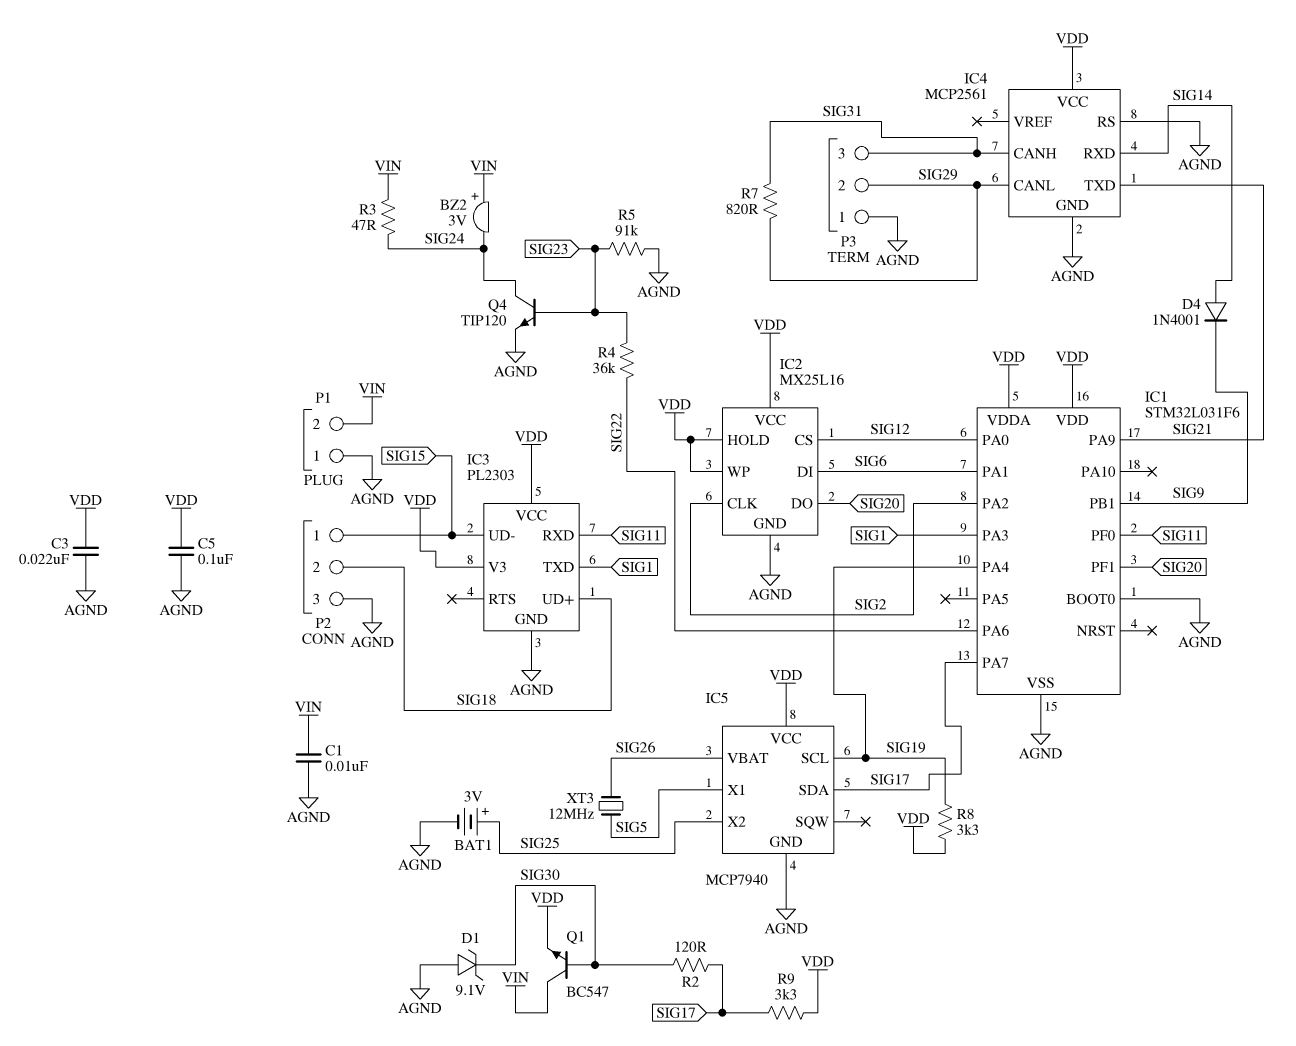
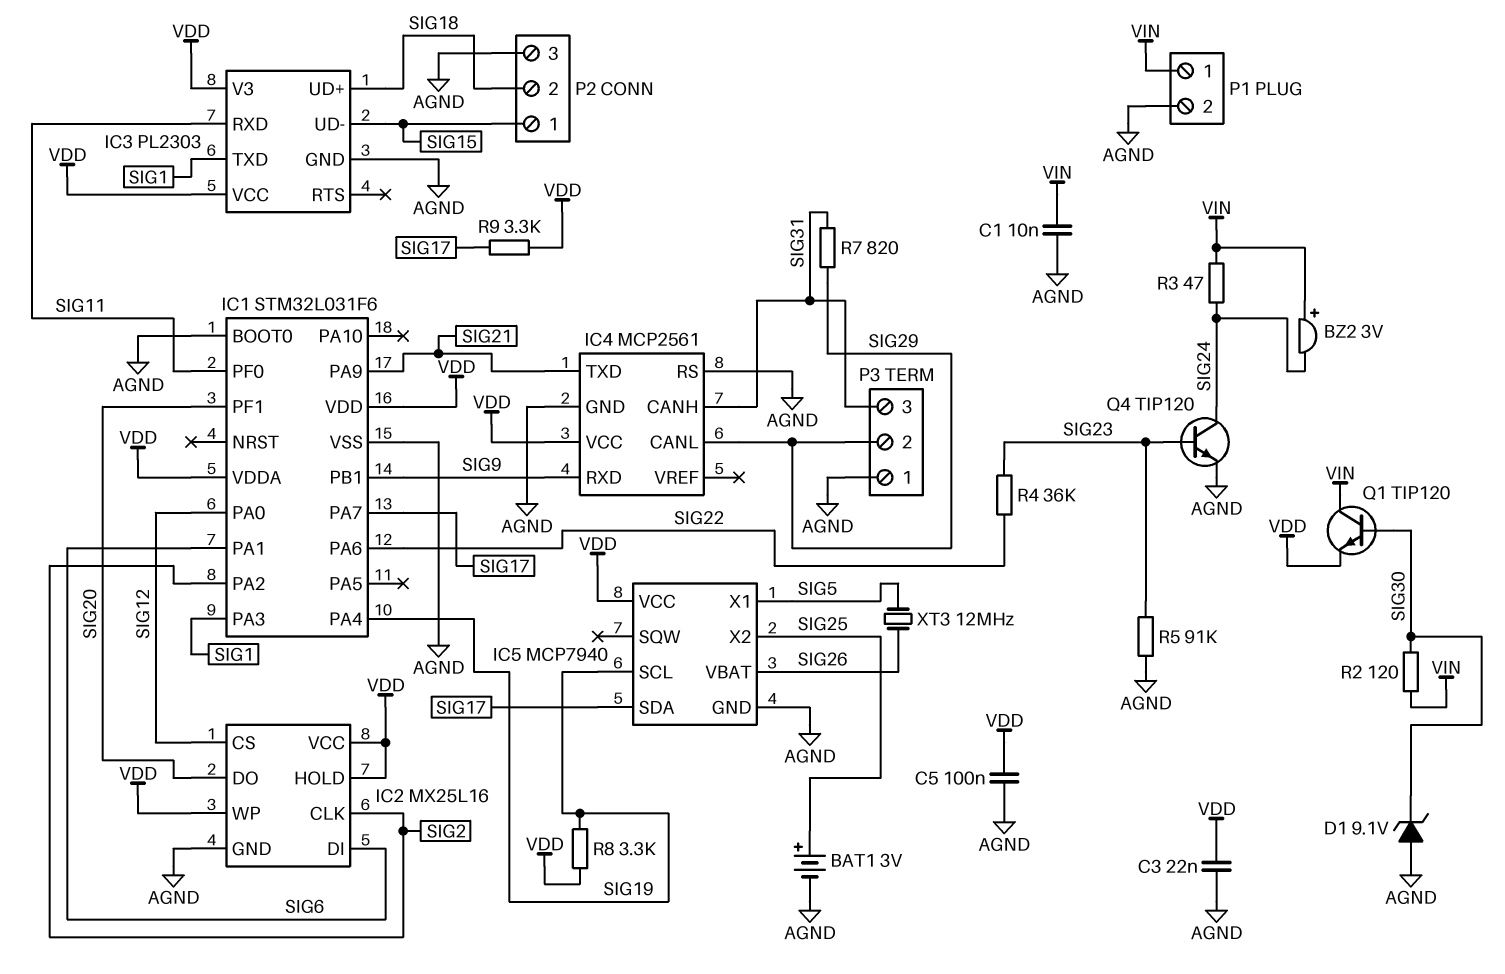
D4: diode 1N4001 (A SIG14, K SIG9) -> none
IC4 pin RXD: SIG14 -> SIG9
P1 pin 1: AGND -> VIN
P1 pin 2: VIN -> AGND
Q1: NPN BC547 (B SIG30, C VIN, E VDD) -> NPN TIP120 (B SIG30, C VIN, E VDD)
R2: 120 (SIG17, SIG30) -> 120 (SIG30, VIN)

